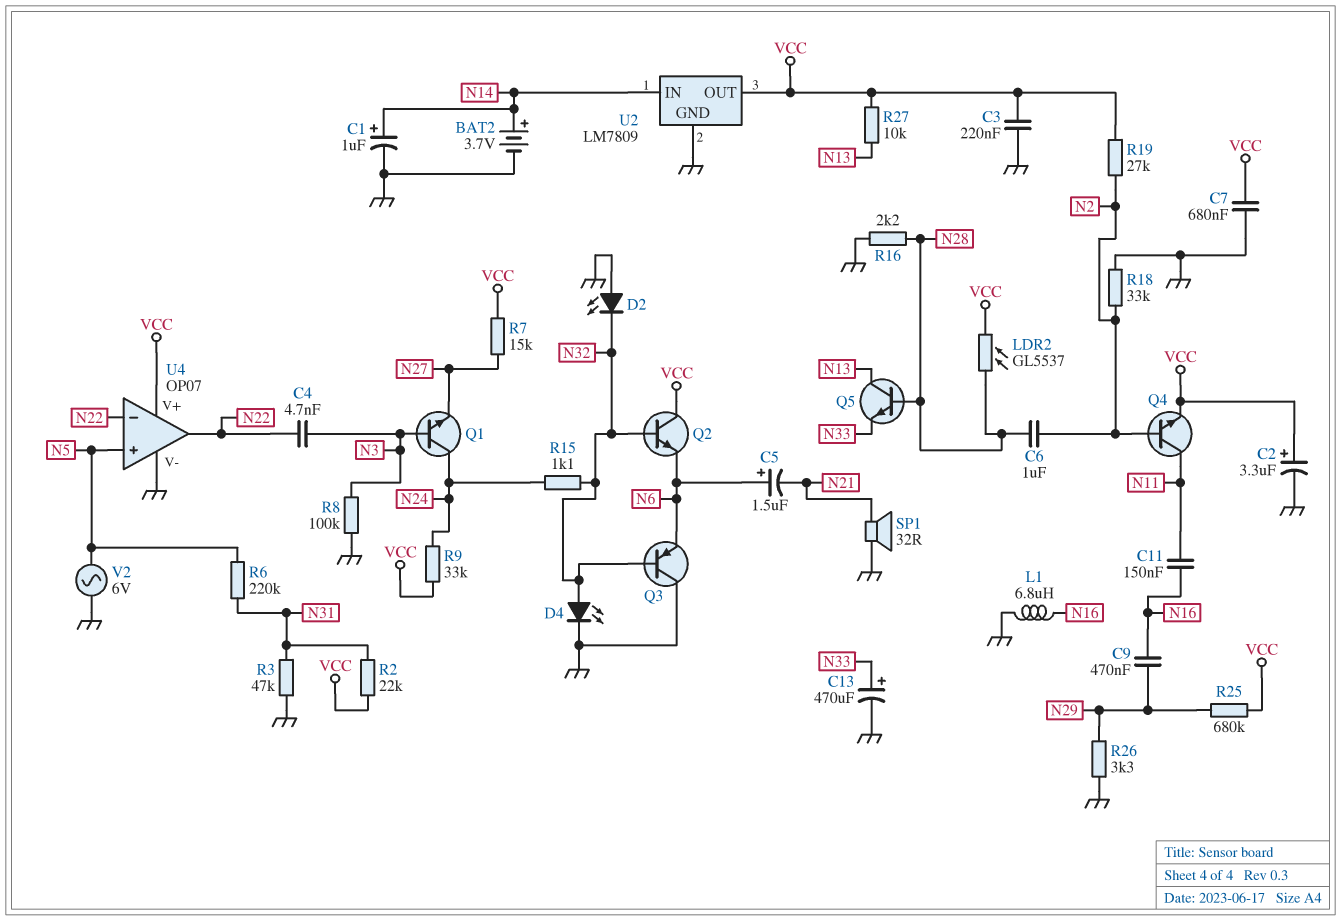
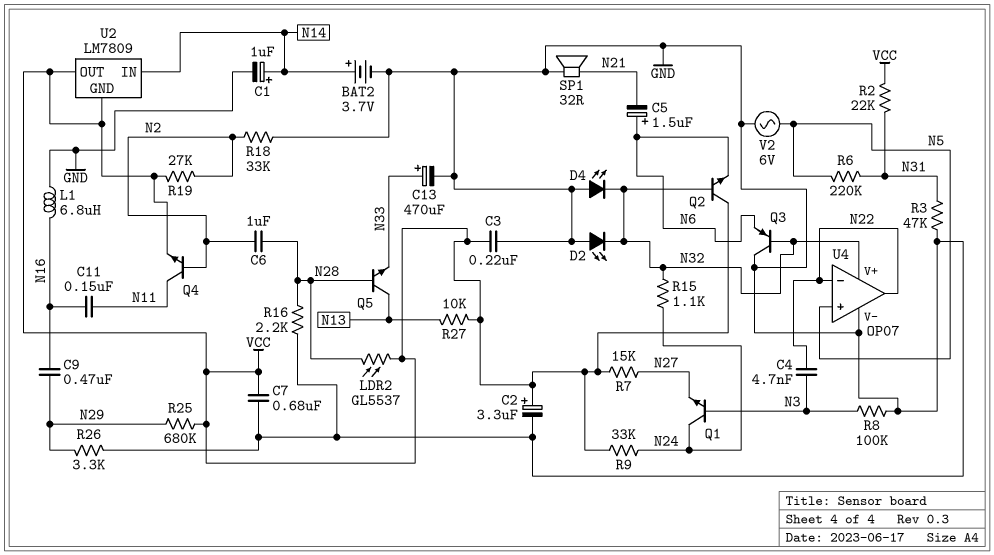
D4: LED (A N32, K GND) -> LED (A GND, K N32)
U2 pin GND: GND -> VCC
U4 pin V+: VCC -> N32

